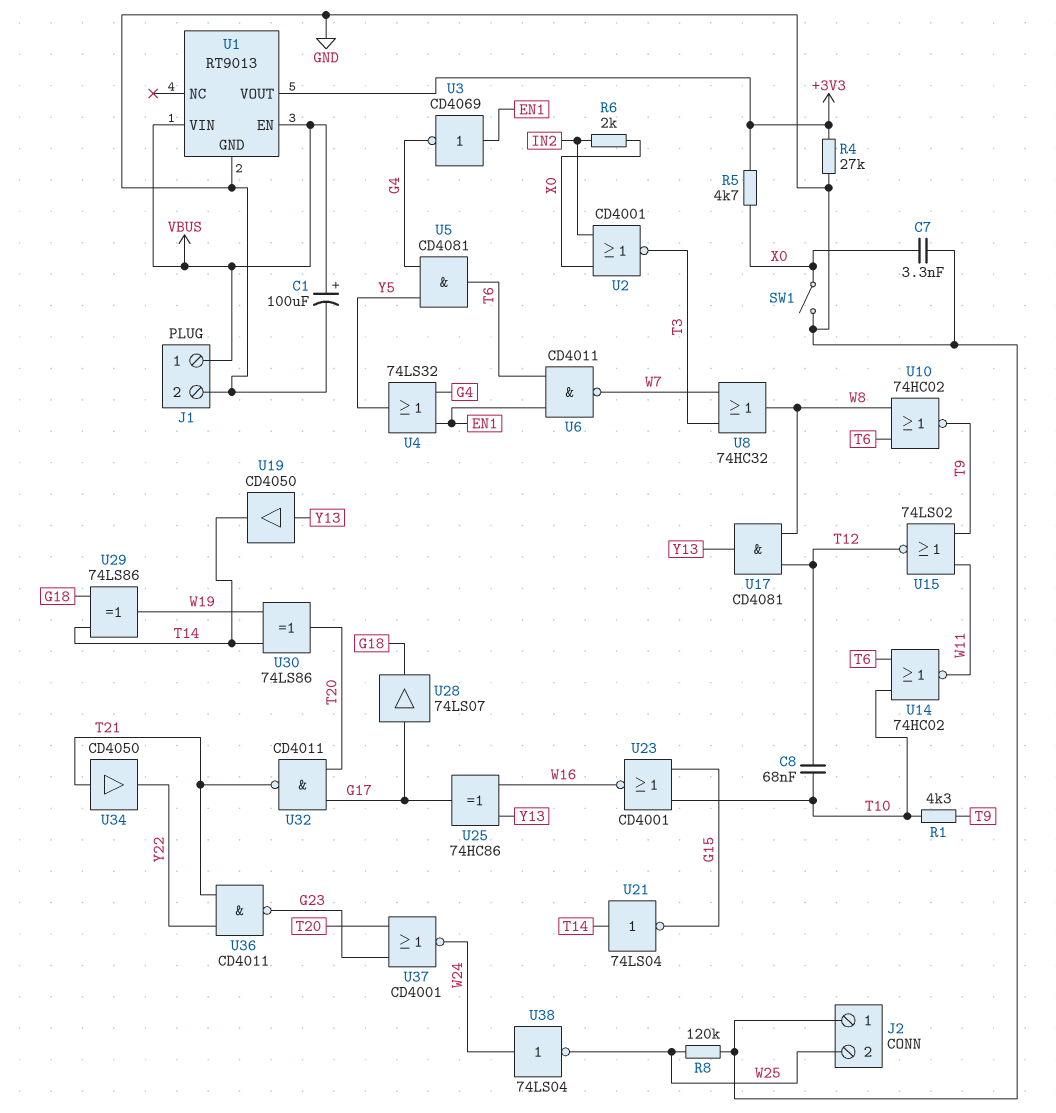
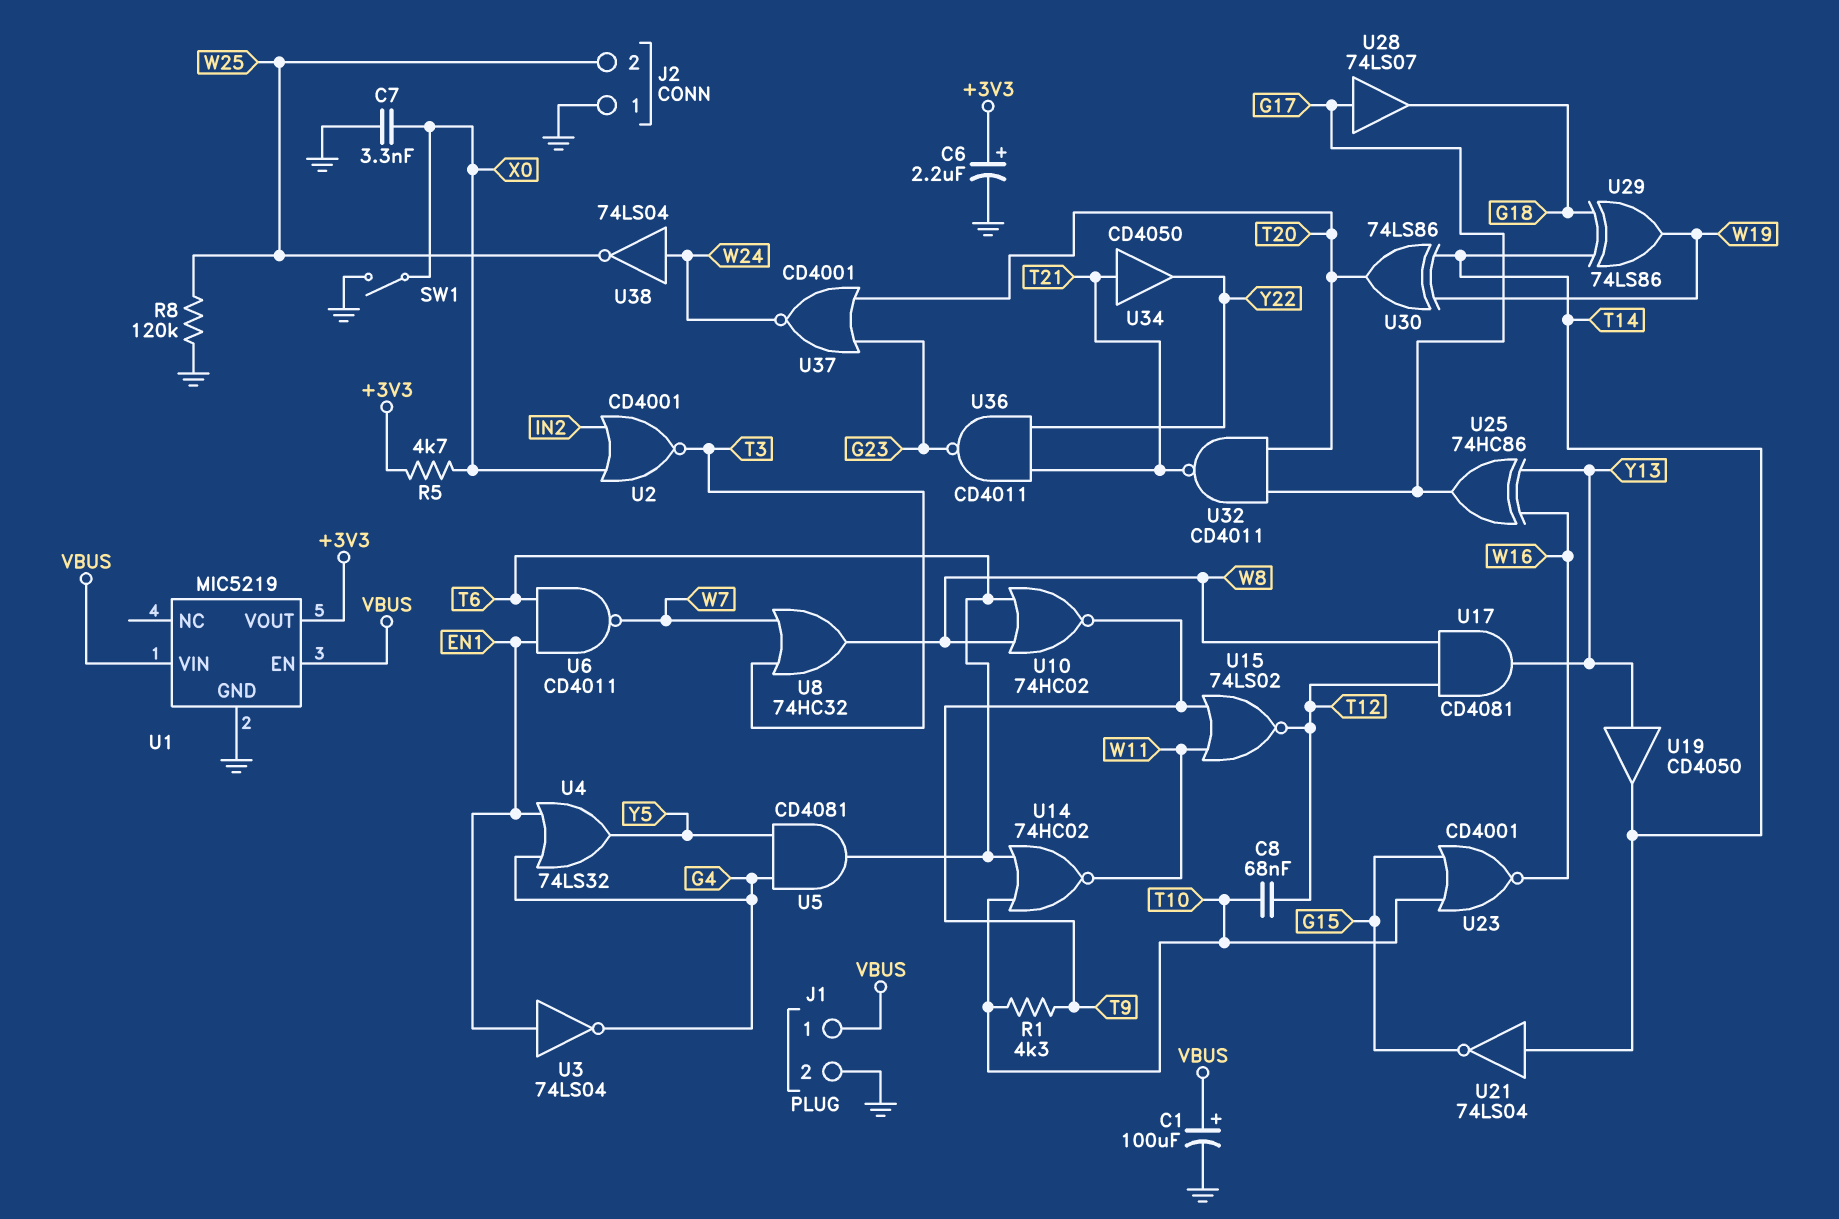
C6: none -> 2.2uF (plus +3V3, minus GND)
R4: 27k (+3V3, GND) -> none
R6: 2k (IN2, X0) -> none
U1: RT9013 -> MIC5219
U3: NOT CD4069 (in EN1, out G4) -> NOT 74LS04 (in EN1, out G4)

